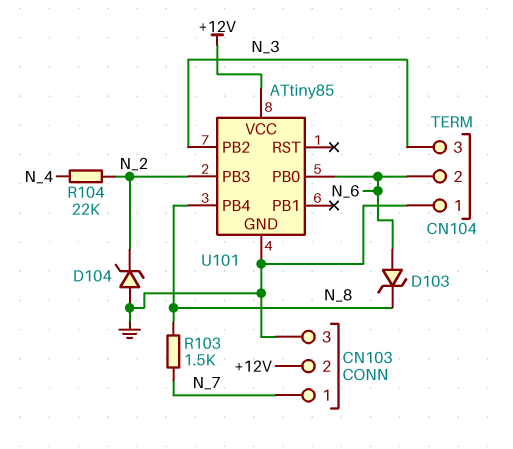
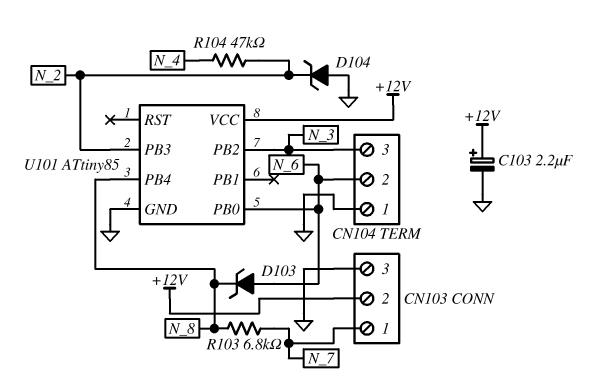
C103: none -> 2.2uF (plus +12V, minus GND)
R103: 1.5k (N_7, N_8) -> 6.8k (N_7, N_8)
R104: 22k (N_2, N_4) -> 47k (N_2, N_4)

